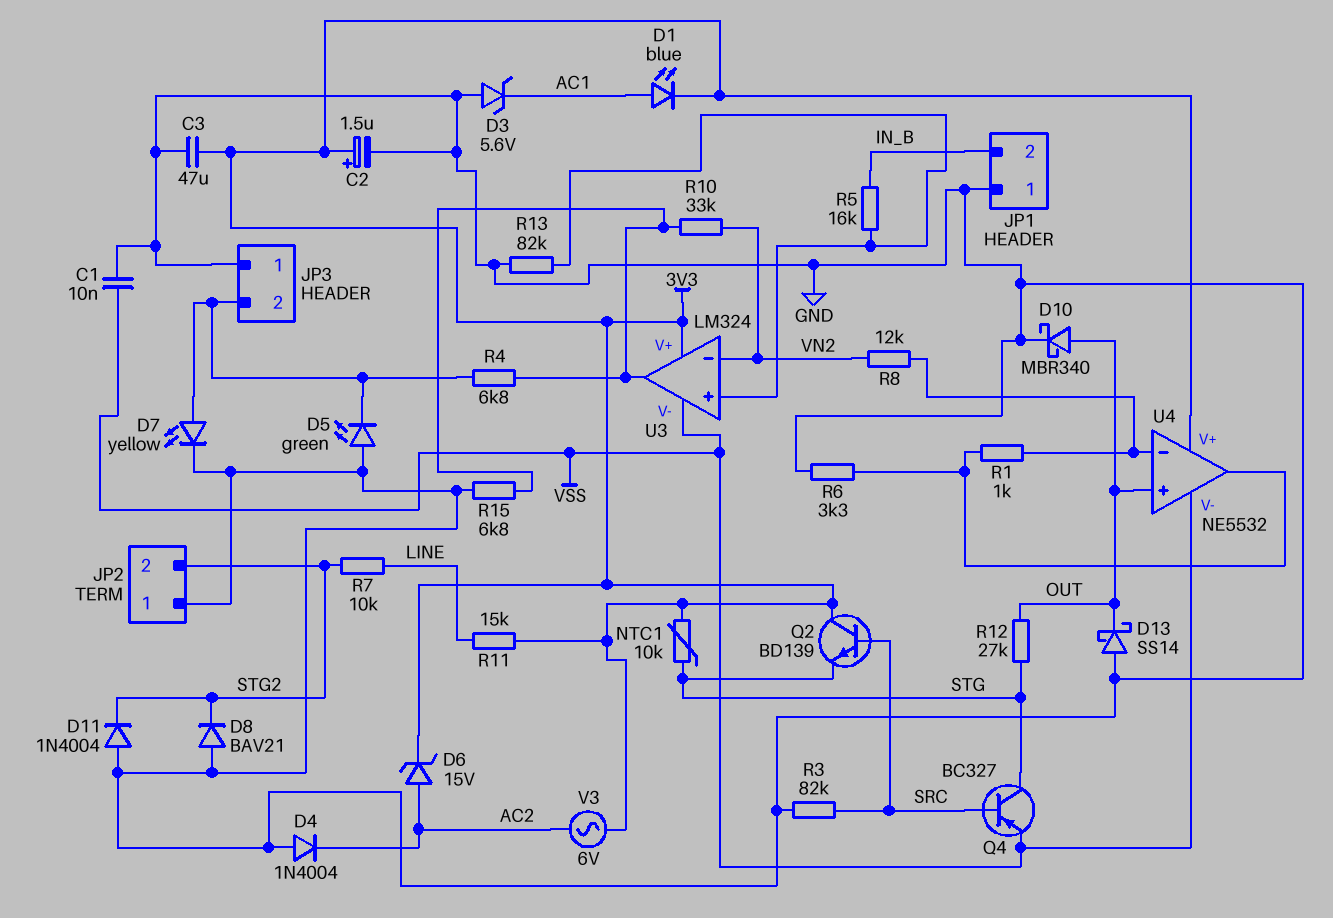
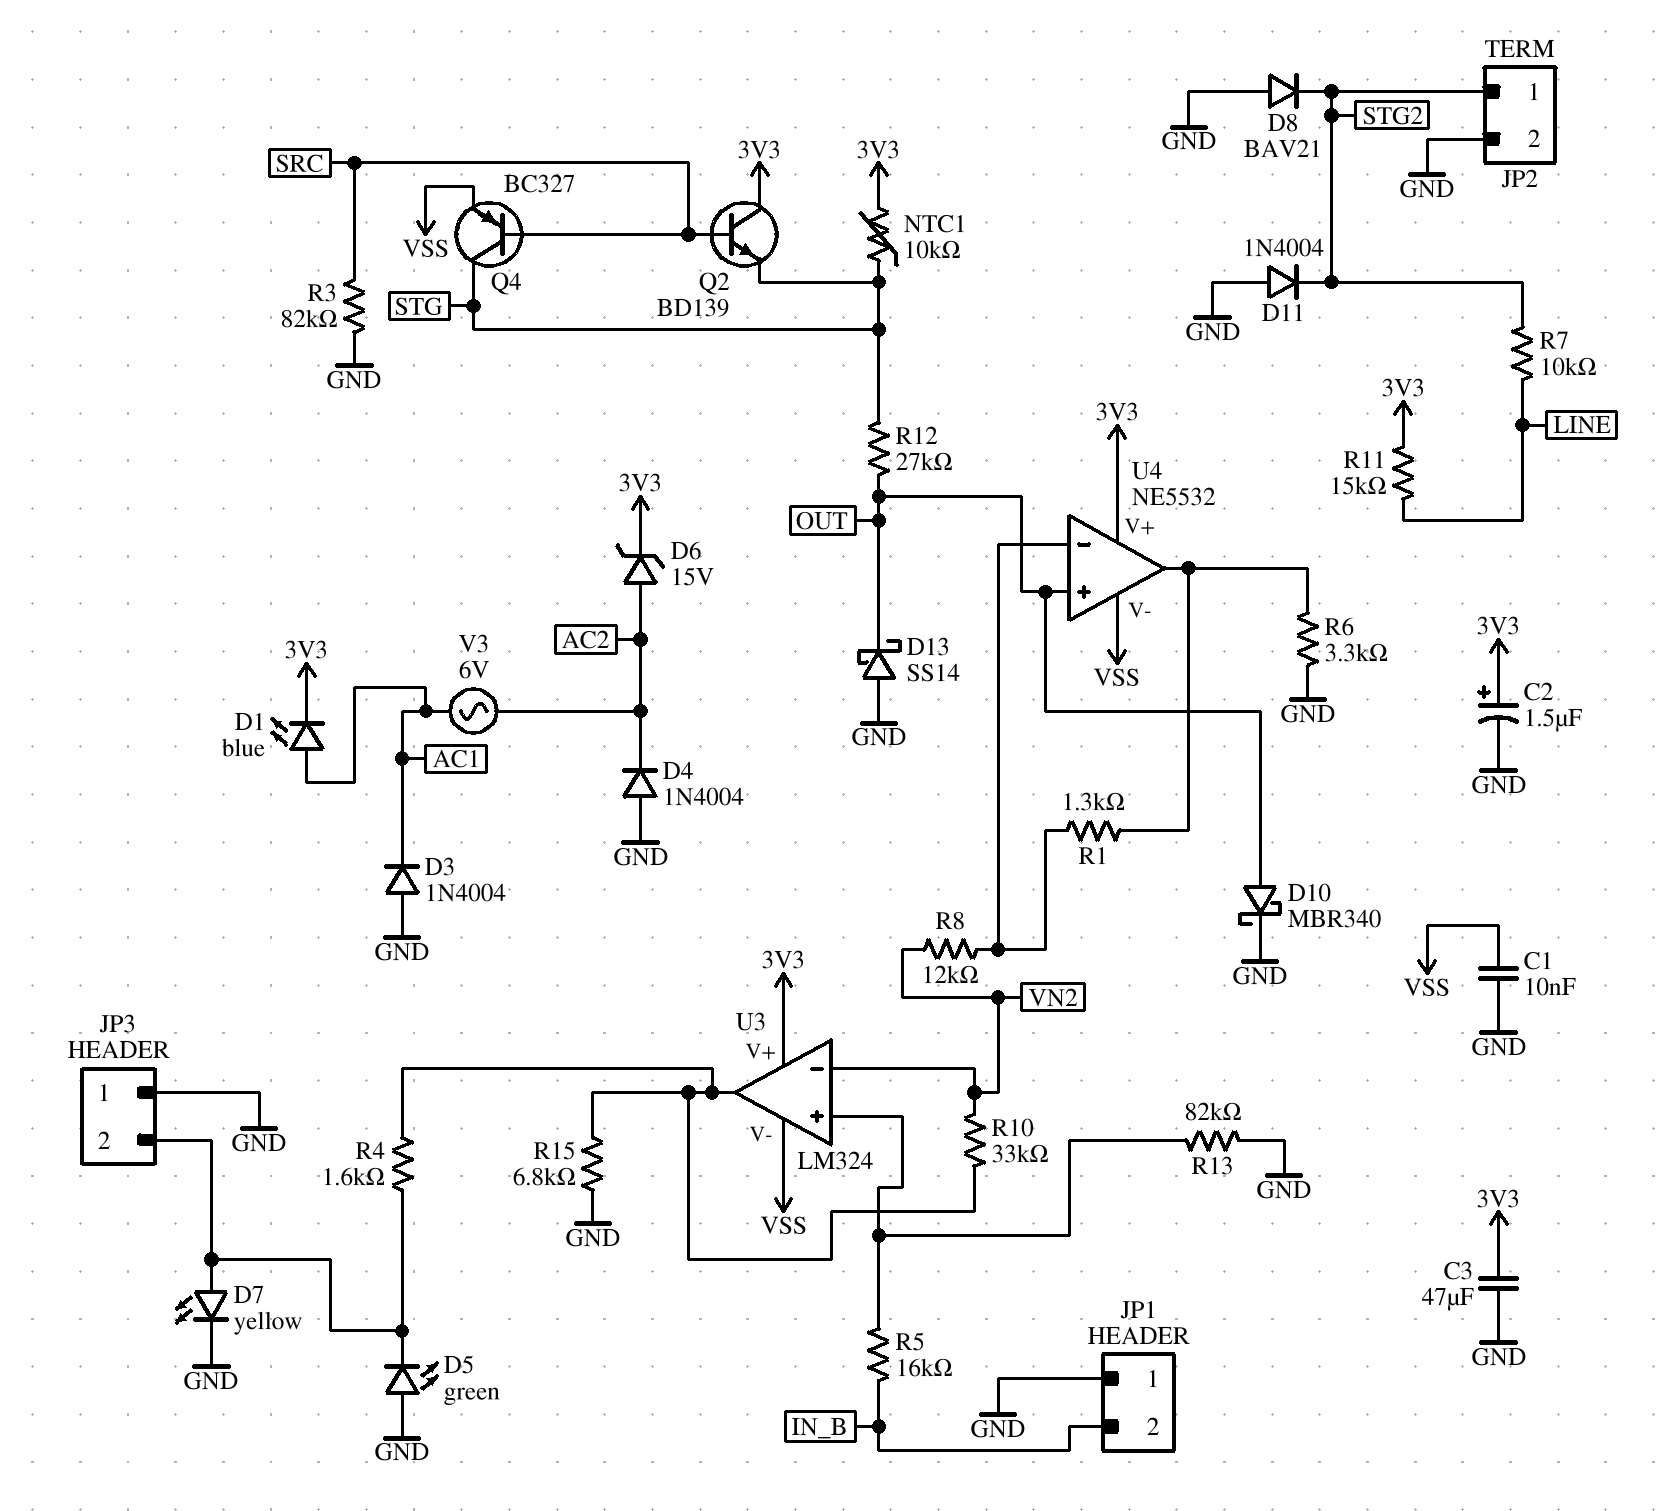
D3: zener 5.6V (A GND, K AC1) -> diode 1N4004 (A GND, K AC1)
JP2 pin 1: GND -> STG2
JP2 pin 2: STG2 -> GND
R1: 1k (U4/in-, U4/out) -> 1.3k (U4/in-, U4/out)
R4: 6.8k (JP3/2, U3/out) -> 1.6k (JP3/2, U3/out)
V3: AC 6V (3V3, AC2) -> AC 6V (AC1, AC2)

